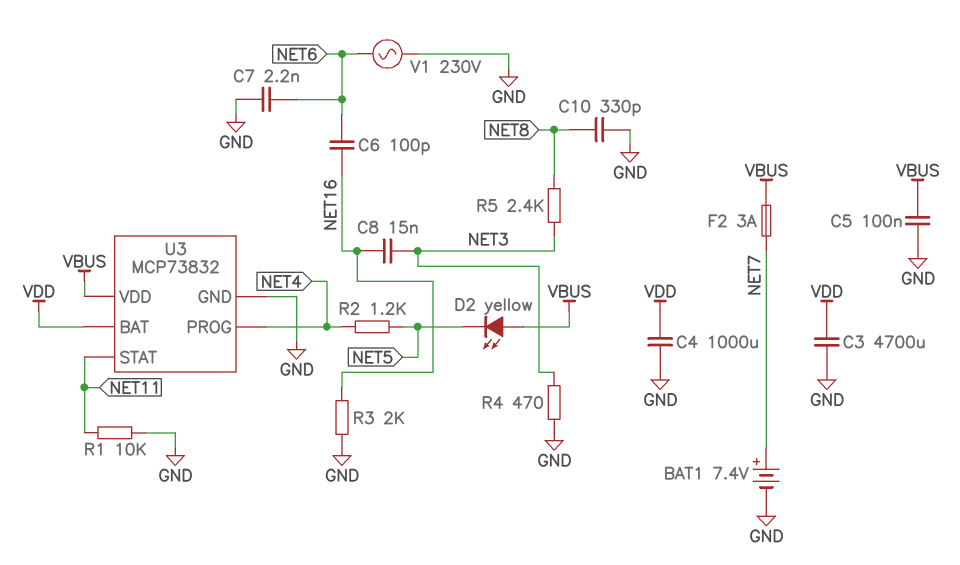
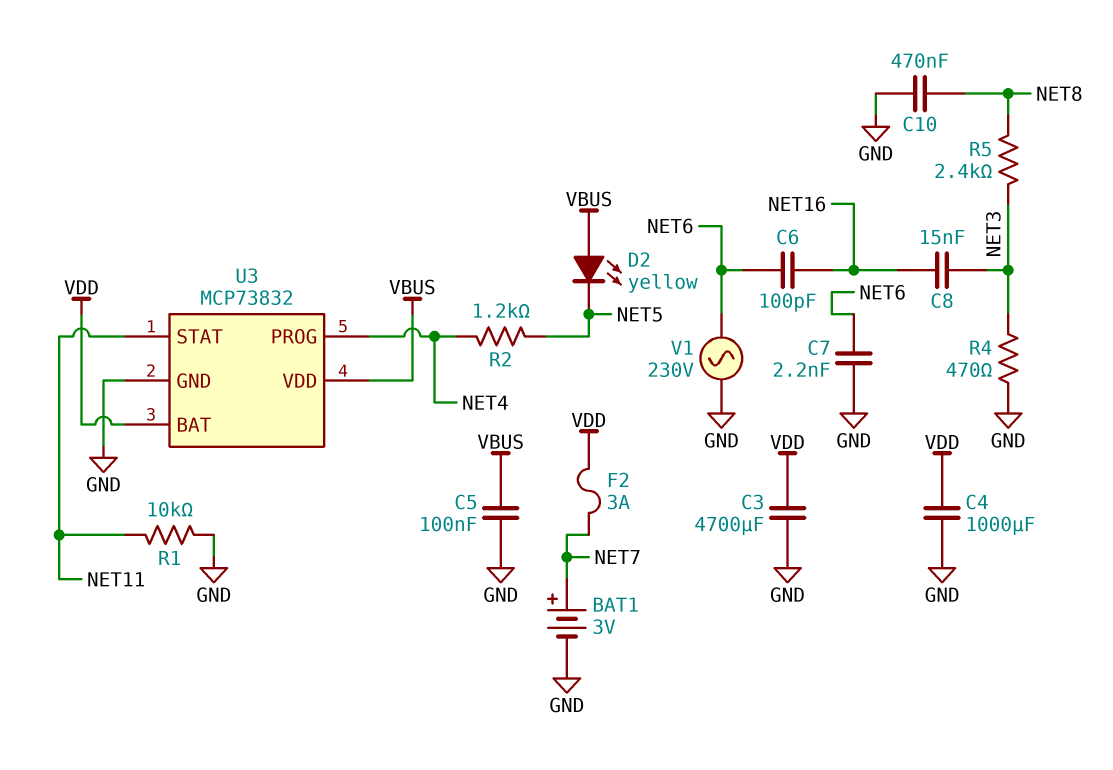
BAT1: 7.4V (plus NET7, minus GND) -> 3V (plus NET7, minus GND)
C10: 330pF (GND, NET8) -> 470nF (GND, NET8)
F2: 3A (NET7, VBUS) -> 3A (NET7, VDD)
R3: 2k (GND, NET16) -> none

